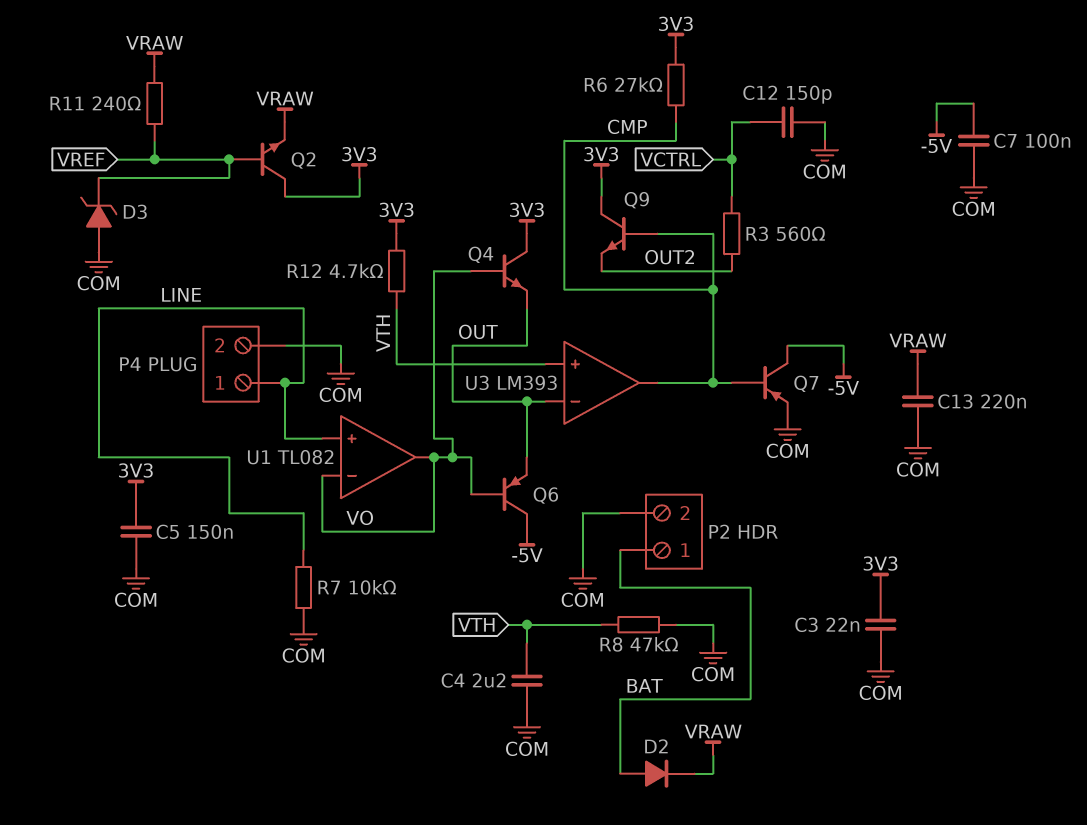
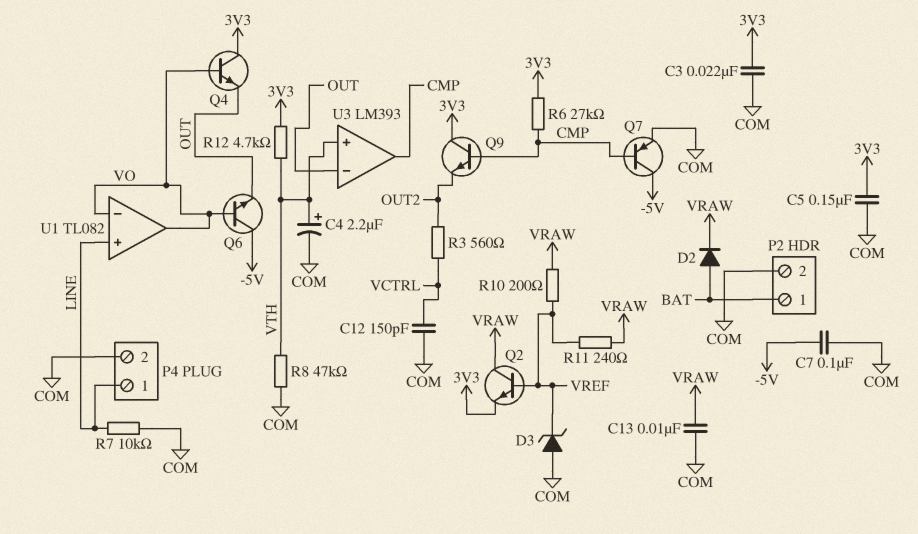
C4: 2.2uF (COM, VTH) -> 2.2uF (plus VTH, minus COM)
C13: 220nF (COM, VRAW) -> 10nF (COM, VRAW)
Q2: NPN (B VREF, C 3V3, E VRAW) -> NPN (B VREF, C VRAW, E 3V3)
Q6: PNP (B VO, C -5V, E OUT) -> NPN (B VO, C -5V, E OUT)
R10: none -> 200 (VRAW, VREF)

